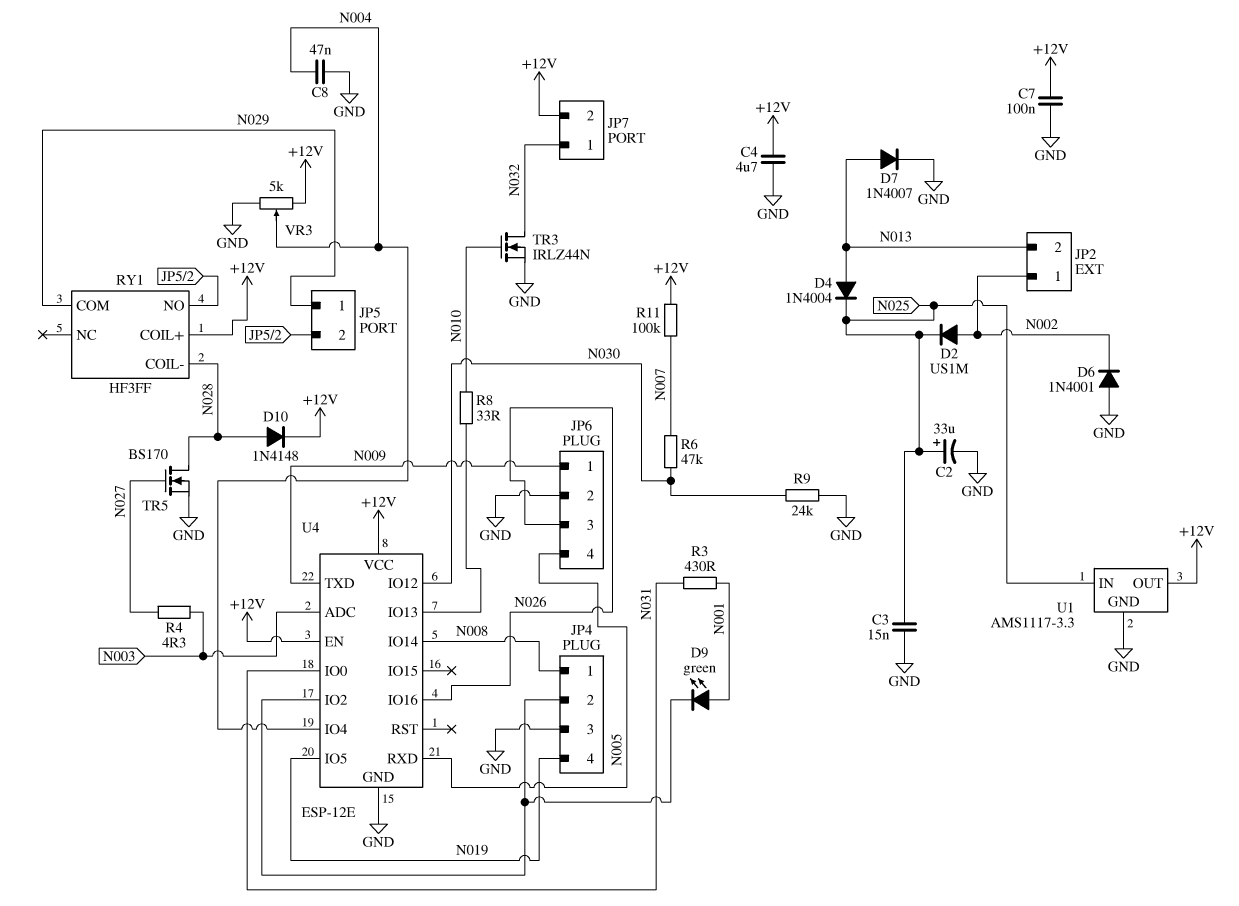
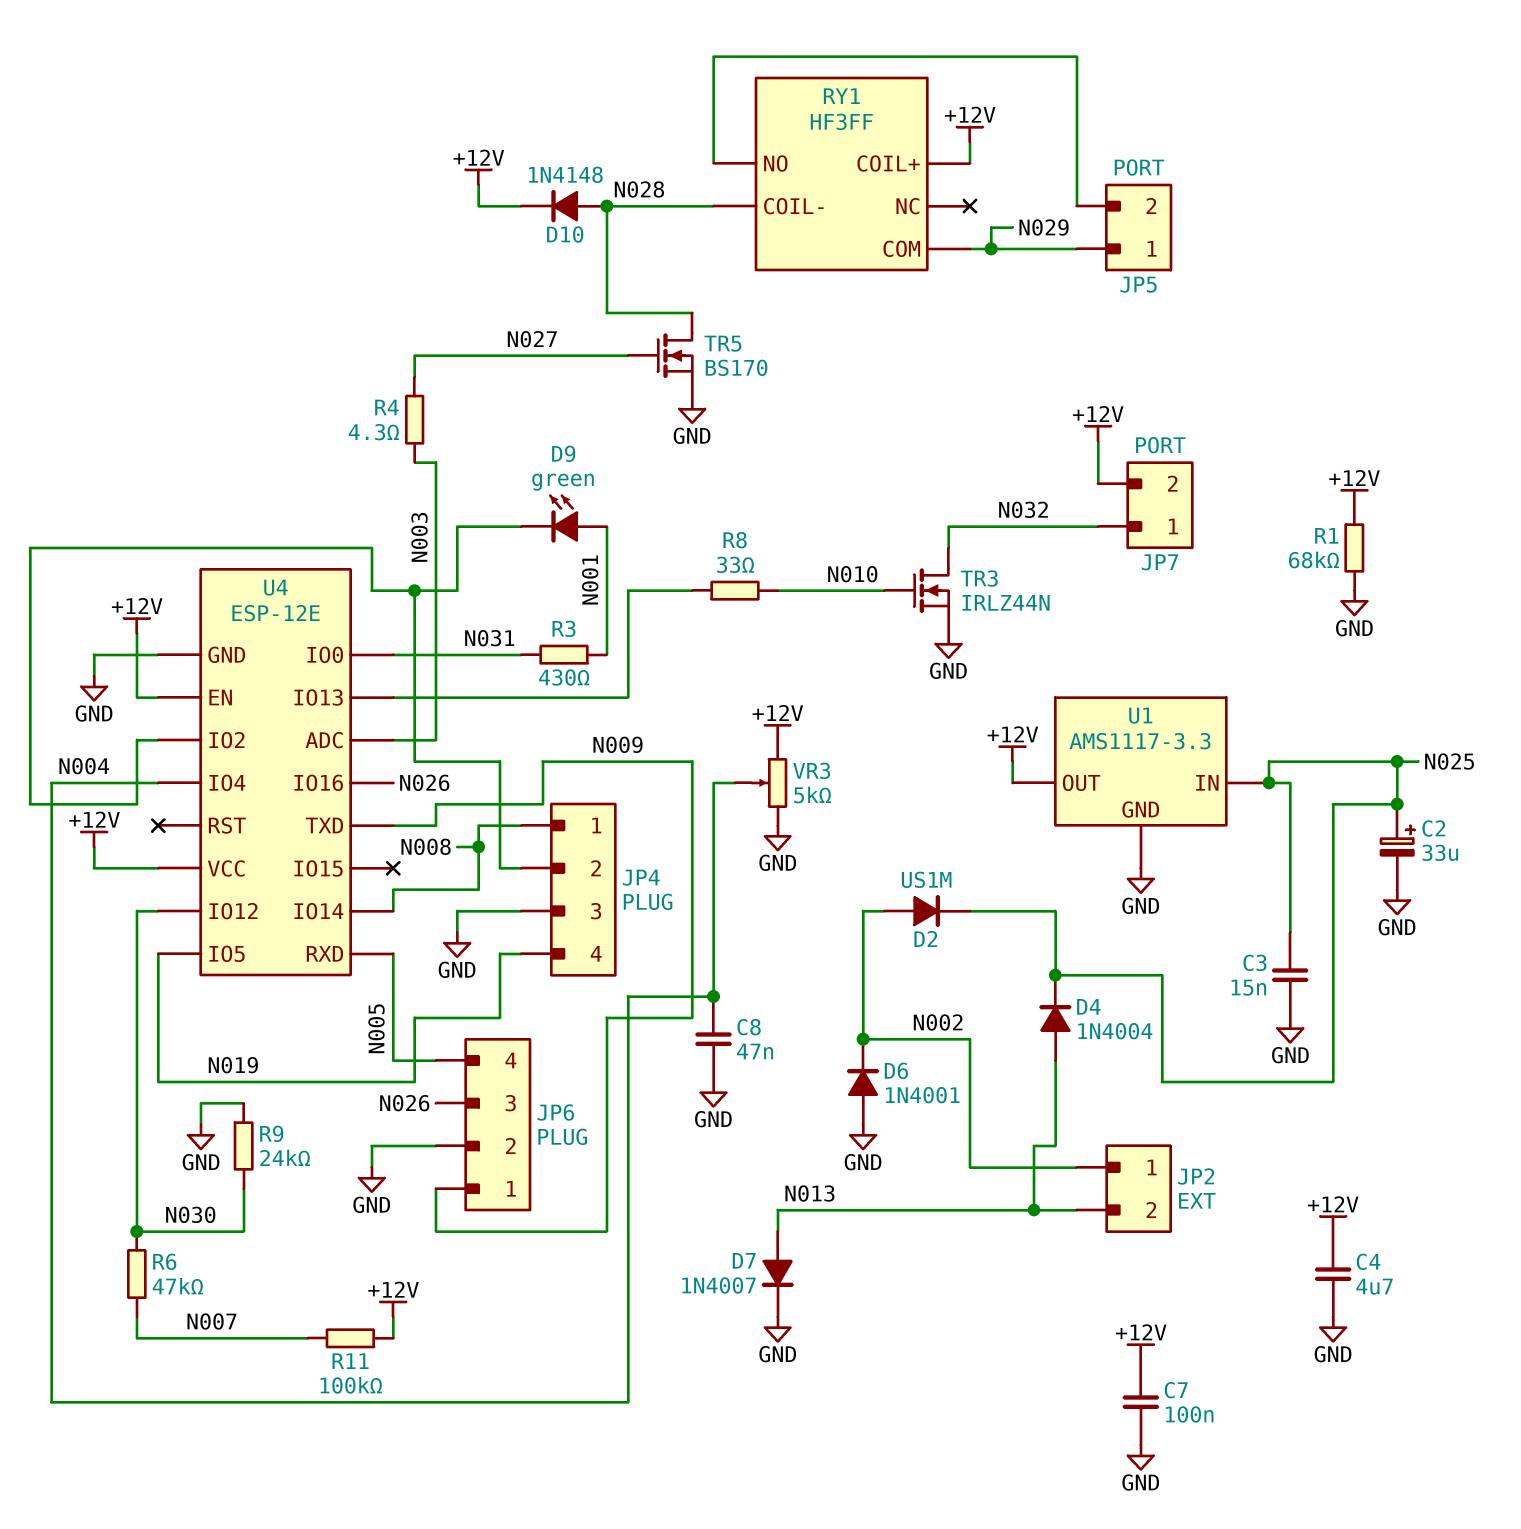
R1: none -> 68k (+12V, GND)

